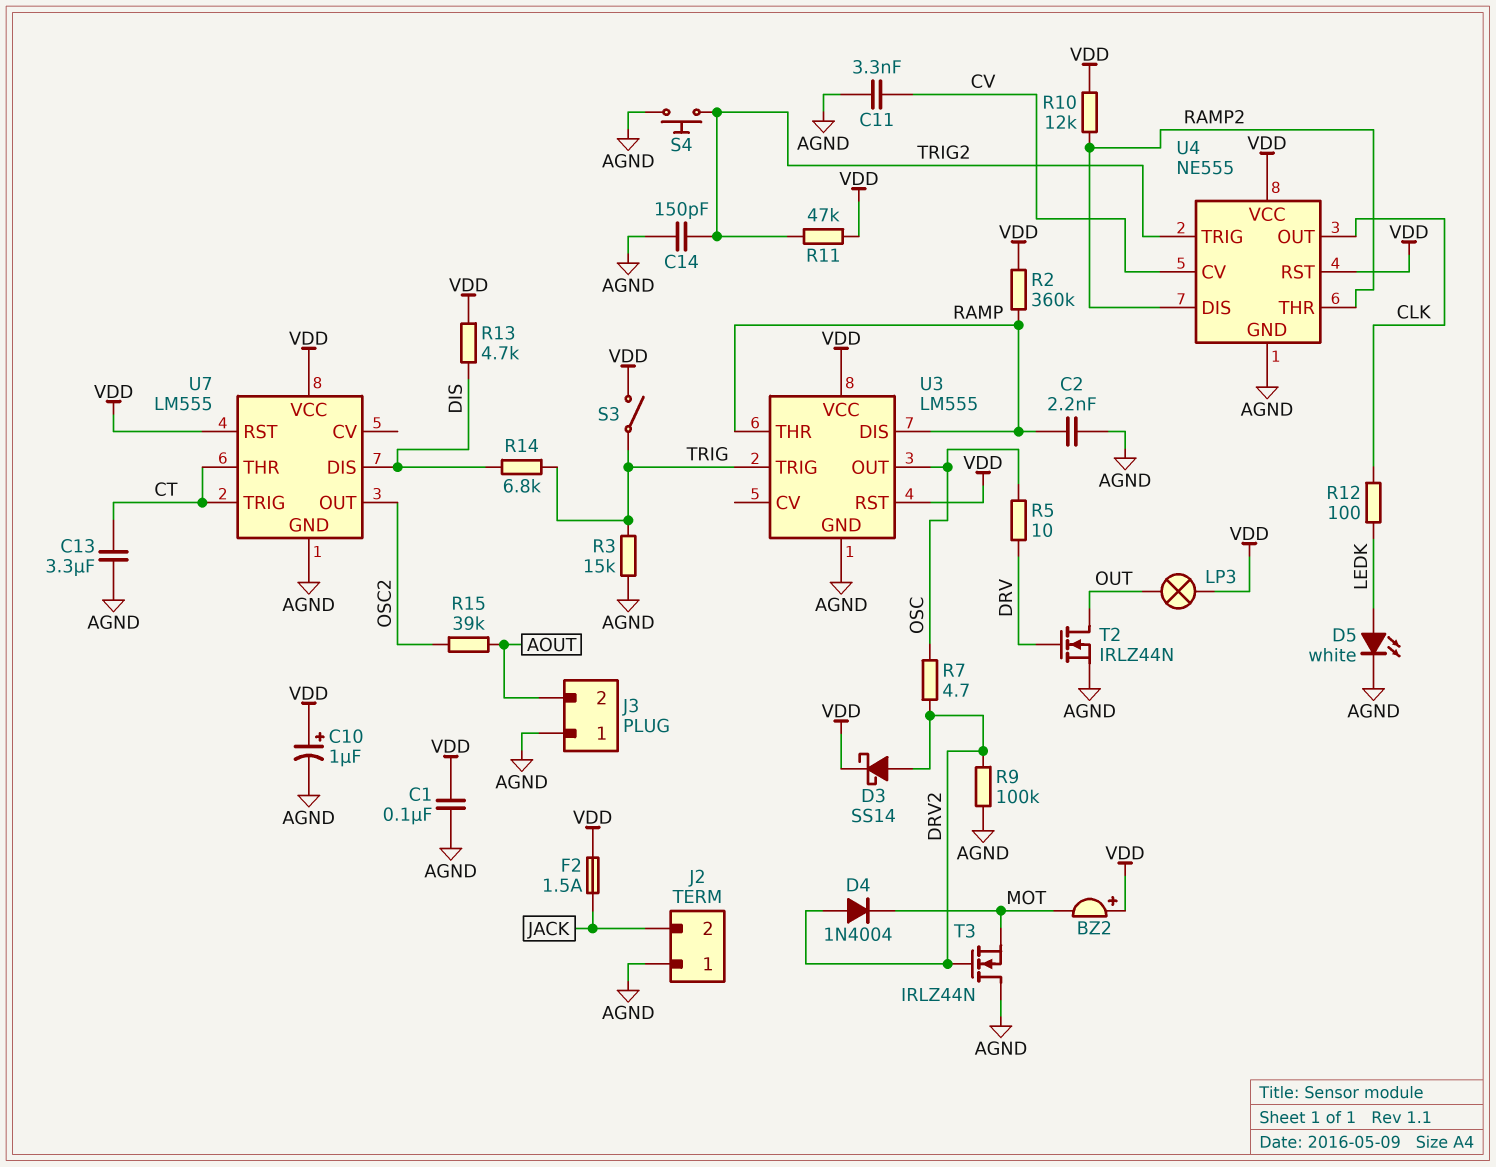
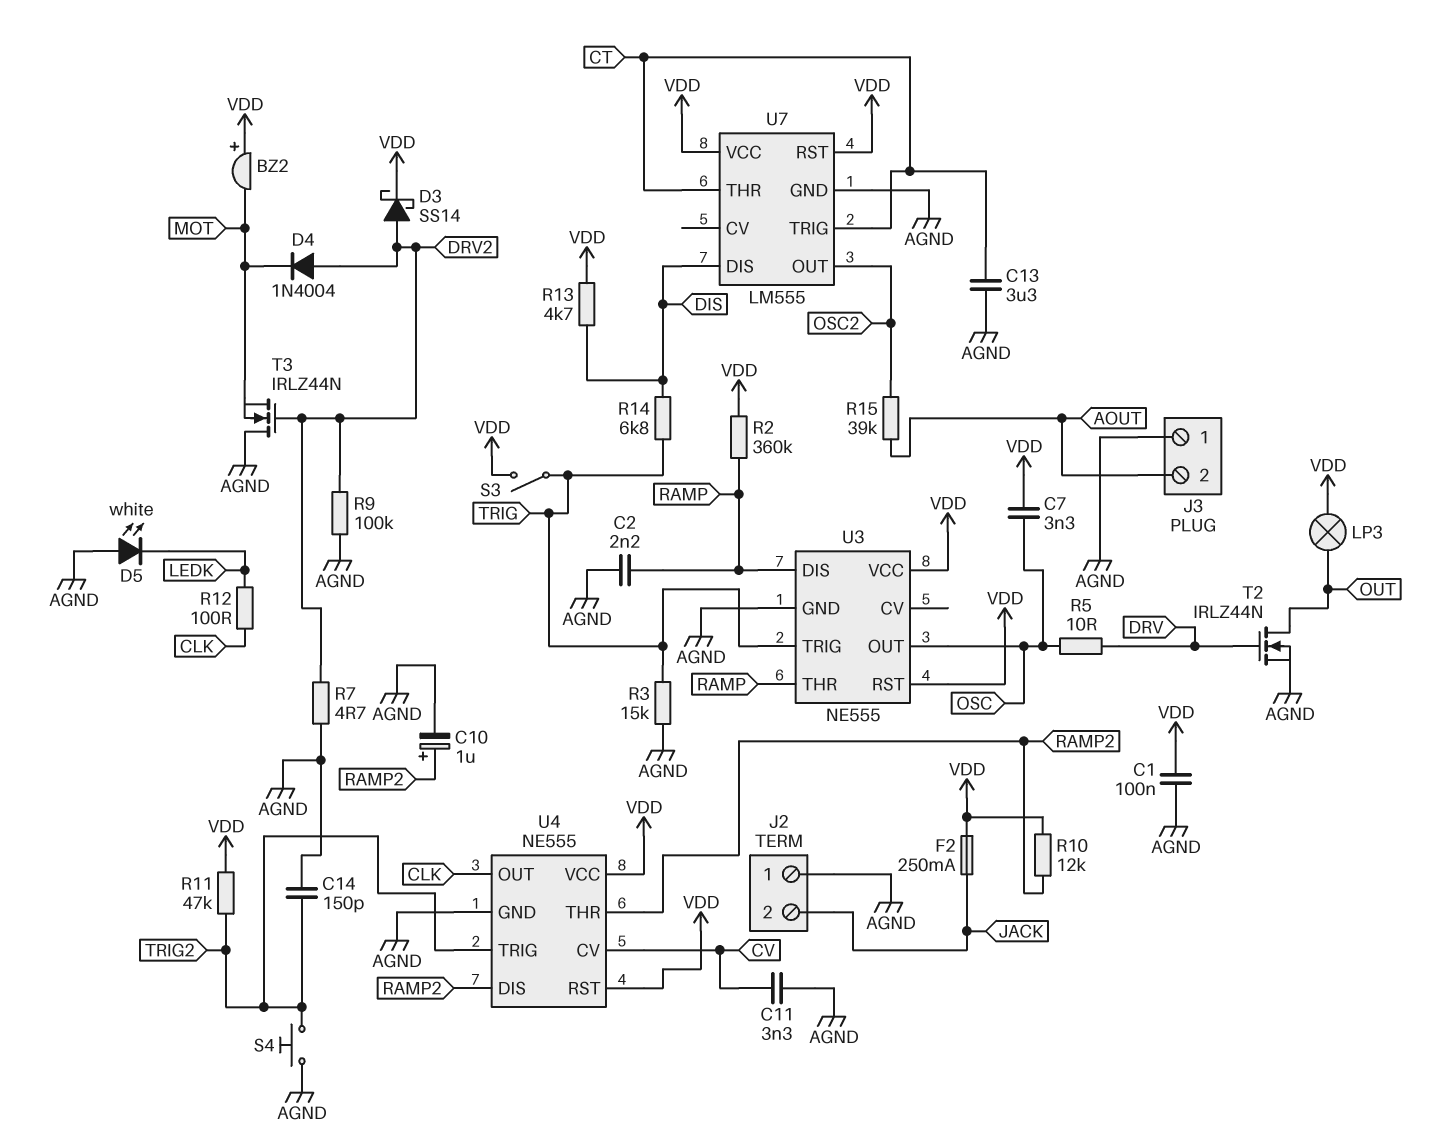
C7: none -> 3.3nF (OSC, VDD)
C10: 1uF (plus VDD, minus AGND) -> 1uF (plus RAMP2, minus AGND)
D5: LED white (A LEDK, K AGND) -> LED white (A AGND, K LEDK)
F2: 1.5A (JACK, VDD) -> 250mA (JACK, VDD)
R7: 4.7 (DRV2, OSC) -> 4.7 (AGND, DRV2)
U3: LM555 -> NE555

